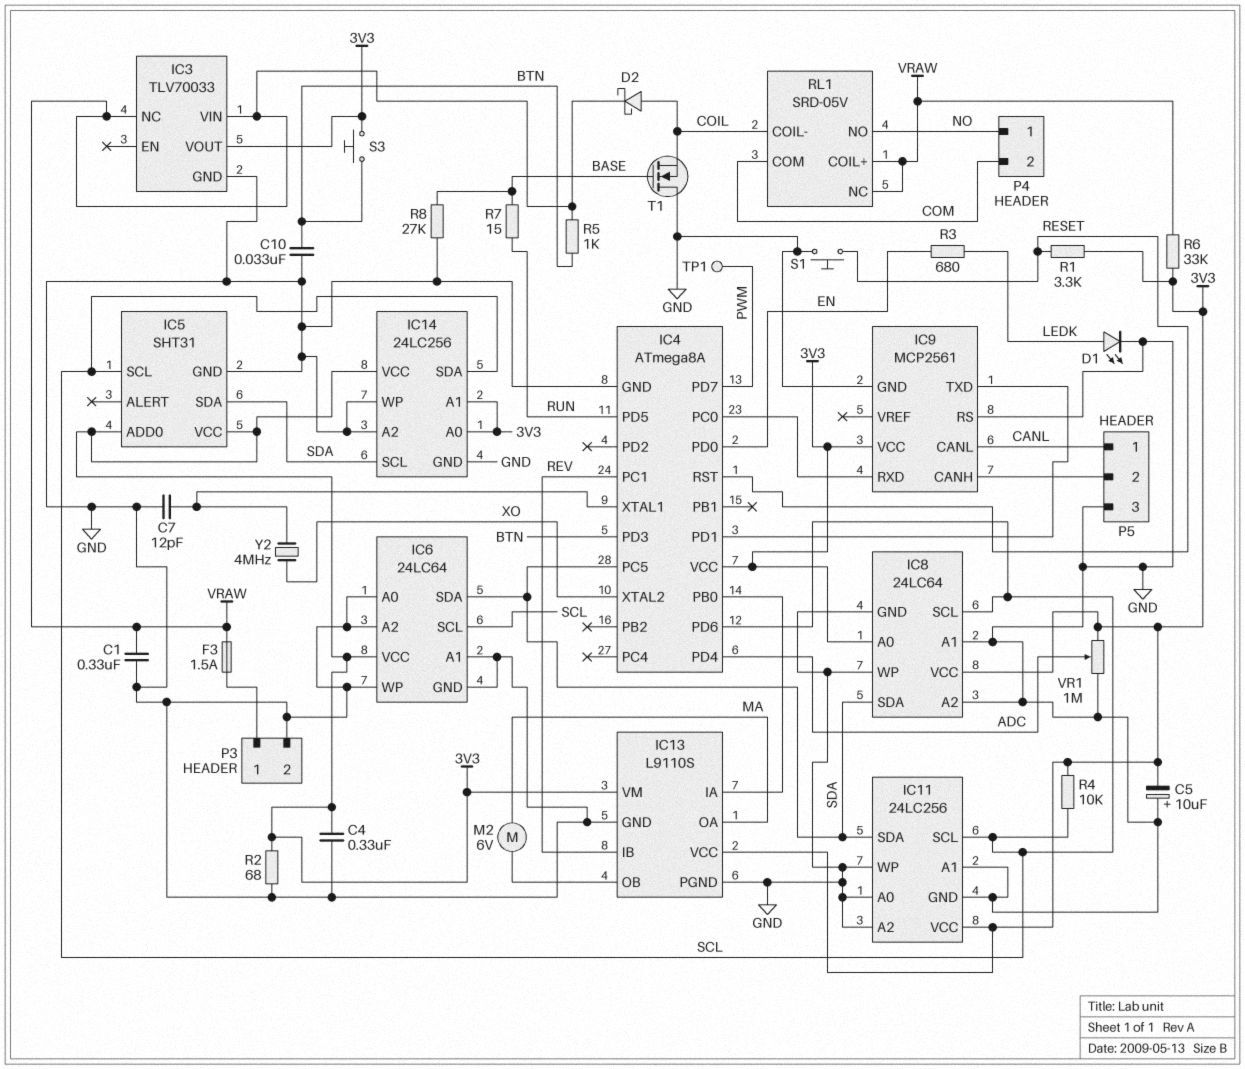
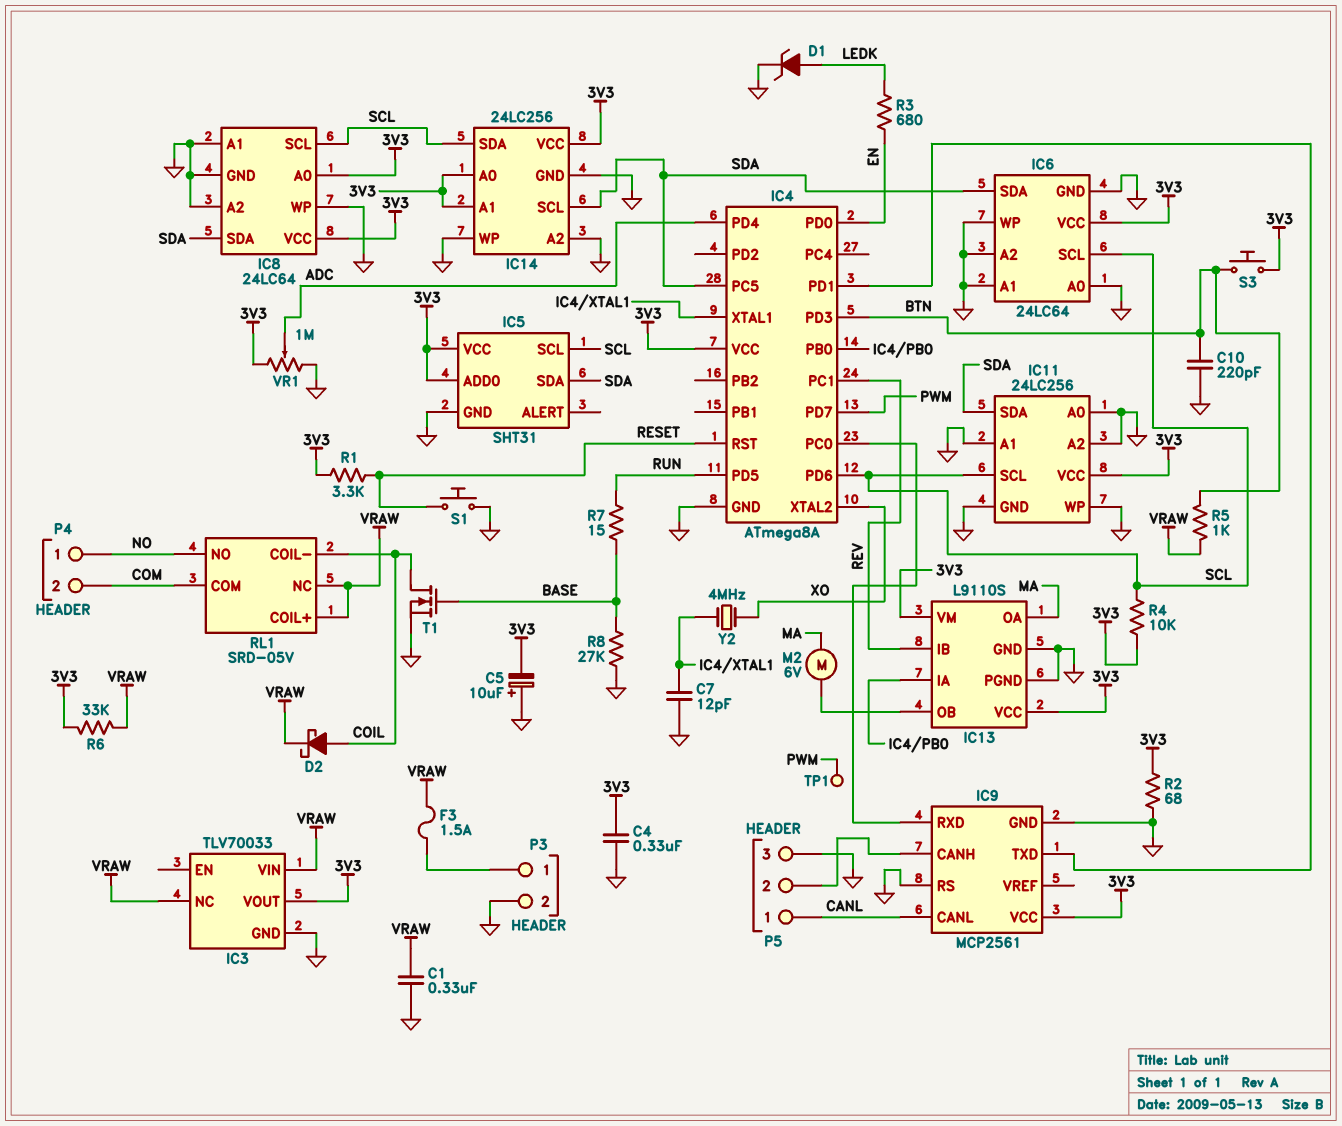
C10: 33nF (BTN, GND) -> 220pF (BTN, GND)
D1: LED (A LEDK, K GND) -> zener (A LEDK, K GND)
T1: NMOS (G BASE, D GND, S COIL) -> NMOS (G BASE, D COIL, S GND)

